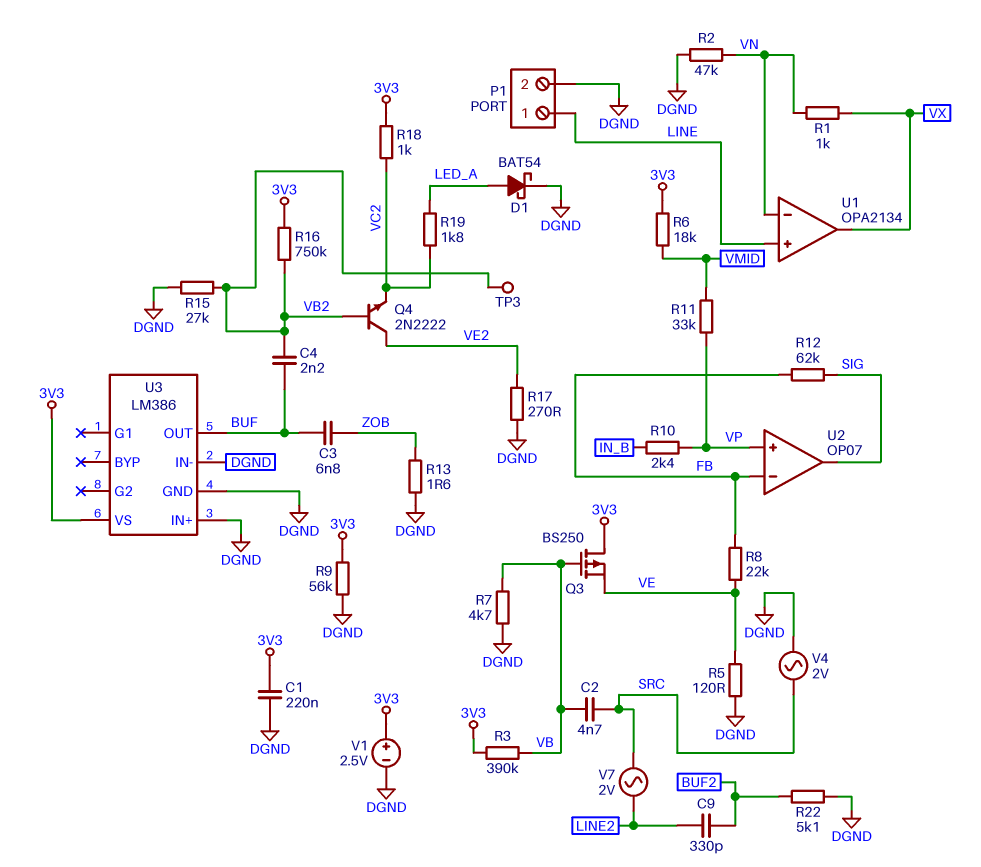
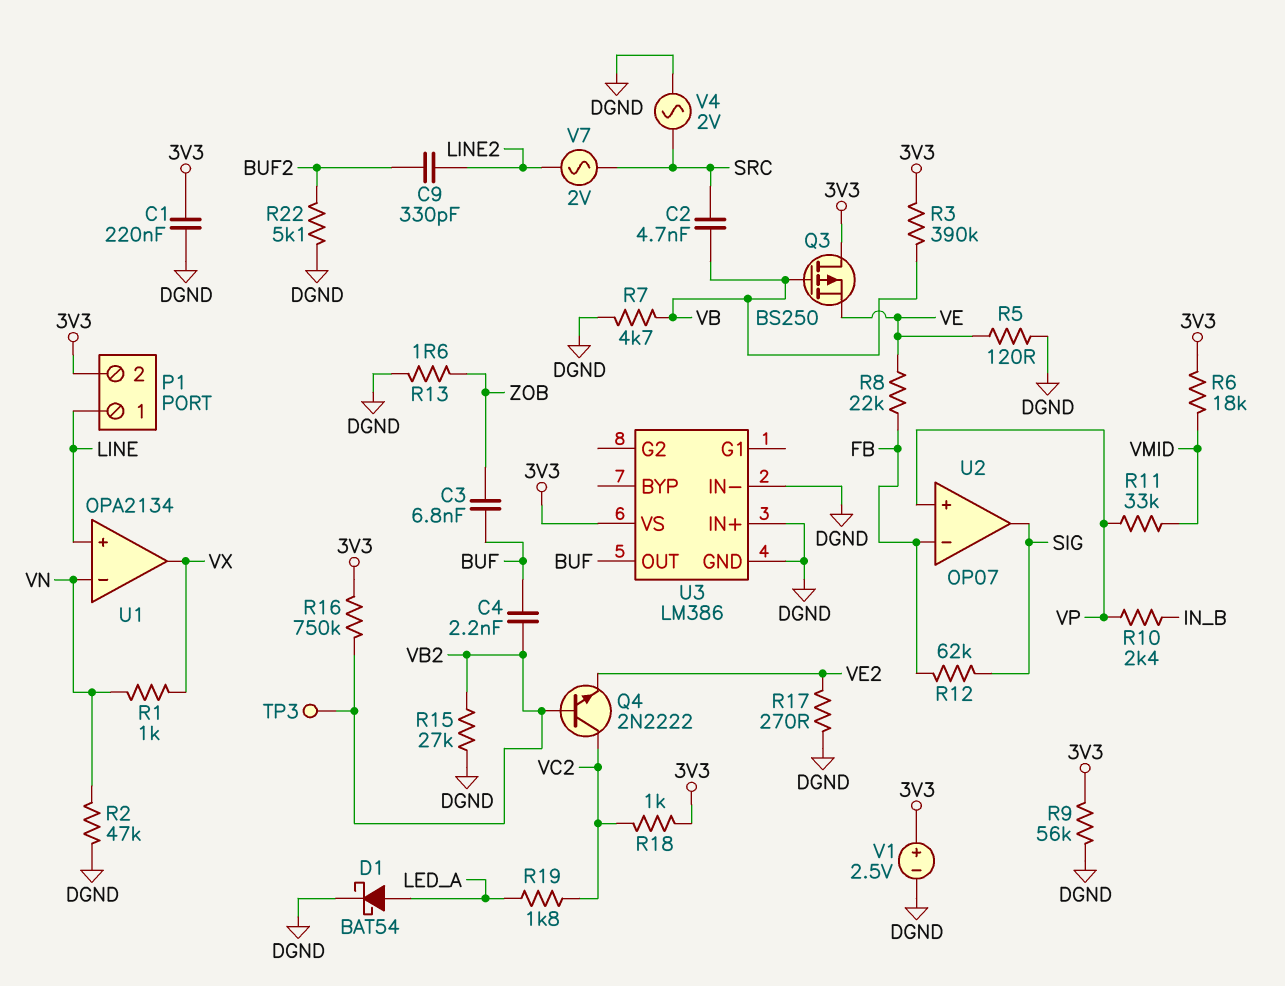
P1 pin 2: DGND -> 3V3
Q4: NPN 2N2222 (B VB2, C VE2, E VC2) -> NPN 2N2222 (B VB2, C VC2, E VE2)

